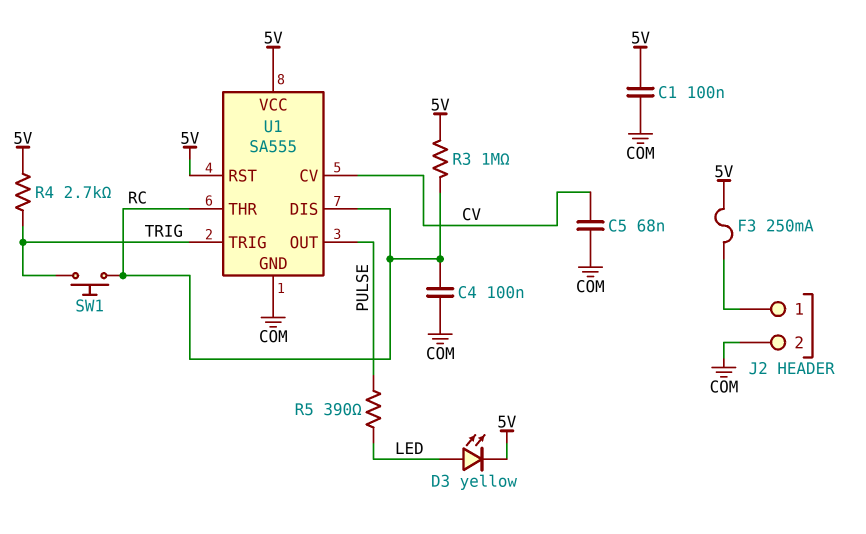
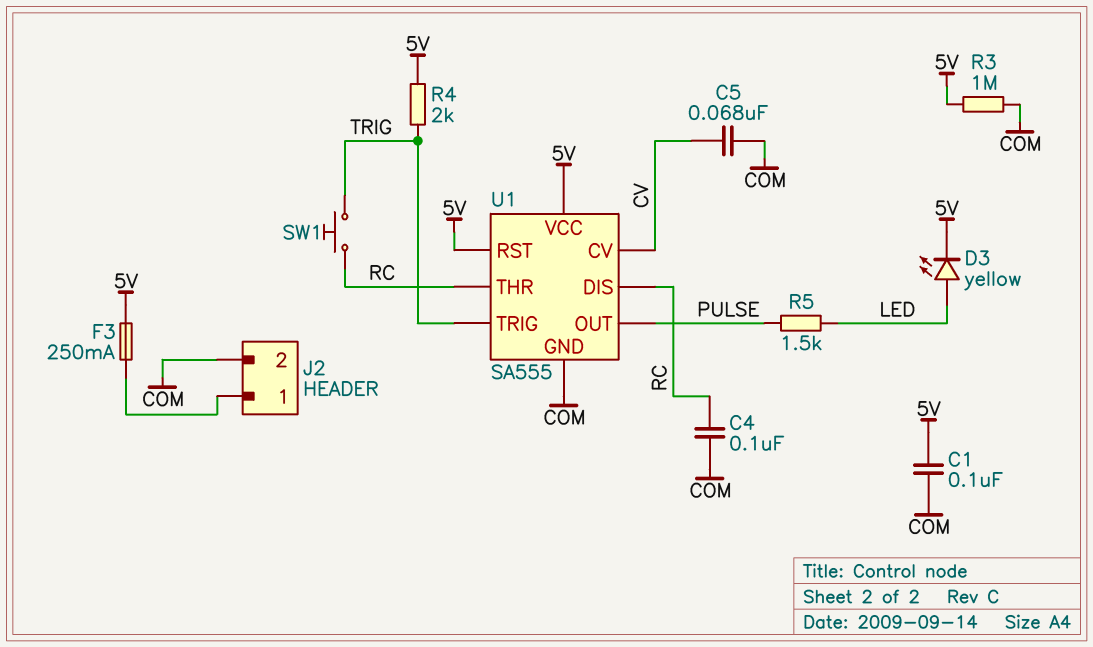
R3: 1M (5V, RC) -> 1M (5V, COM)
R4: 2.7k (5V, TRIG) -> 2k (5V, TRIG)
R5: 390 (LED, PULSE) -> 1.5k (LED, PULSE)

